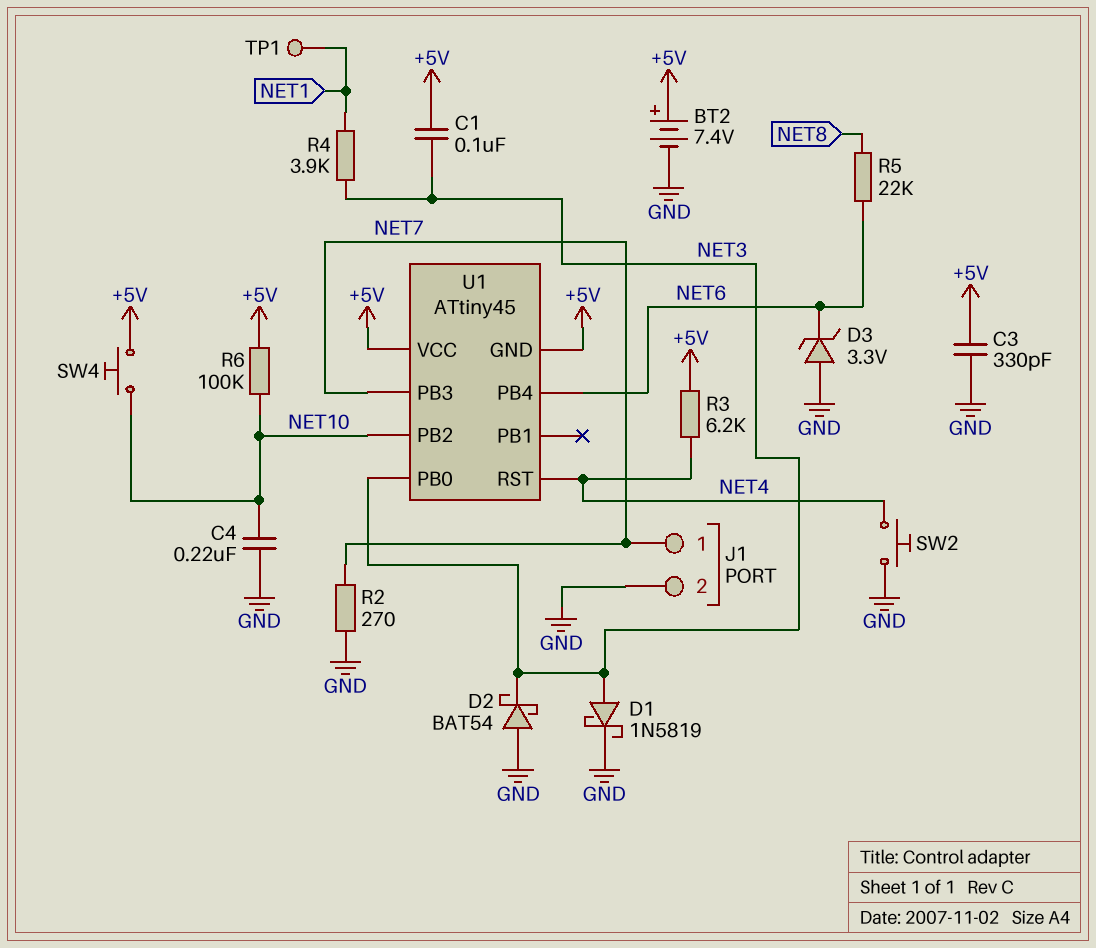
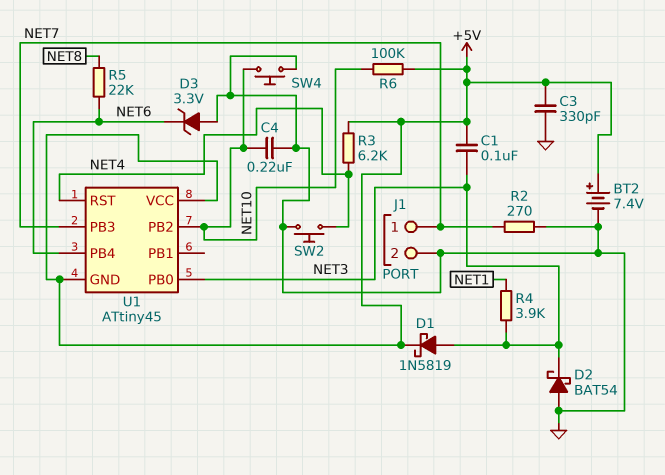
D1: schottky 1N5819 (A NET3, K GND) -> schottky 1N5819 (A NET3, K +5V)
SW4: button (+5V, NET10) -> button (GND, NET10)
TP1: test point (NET1) -> none

